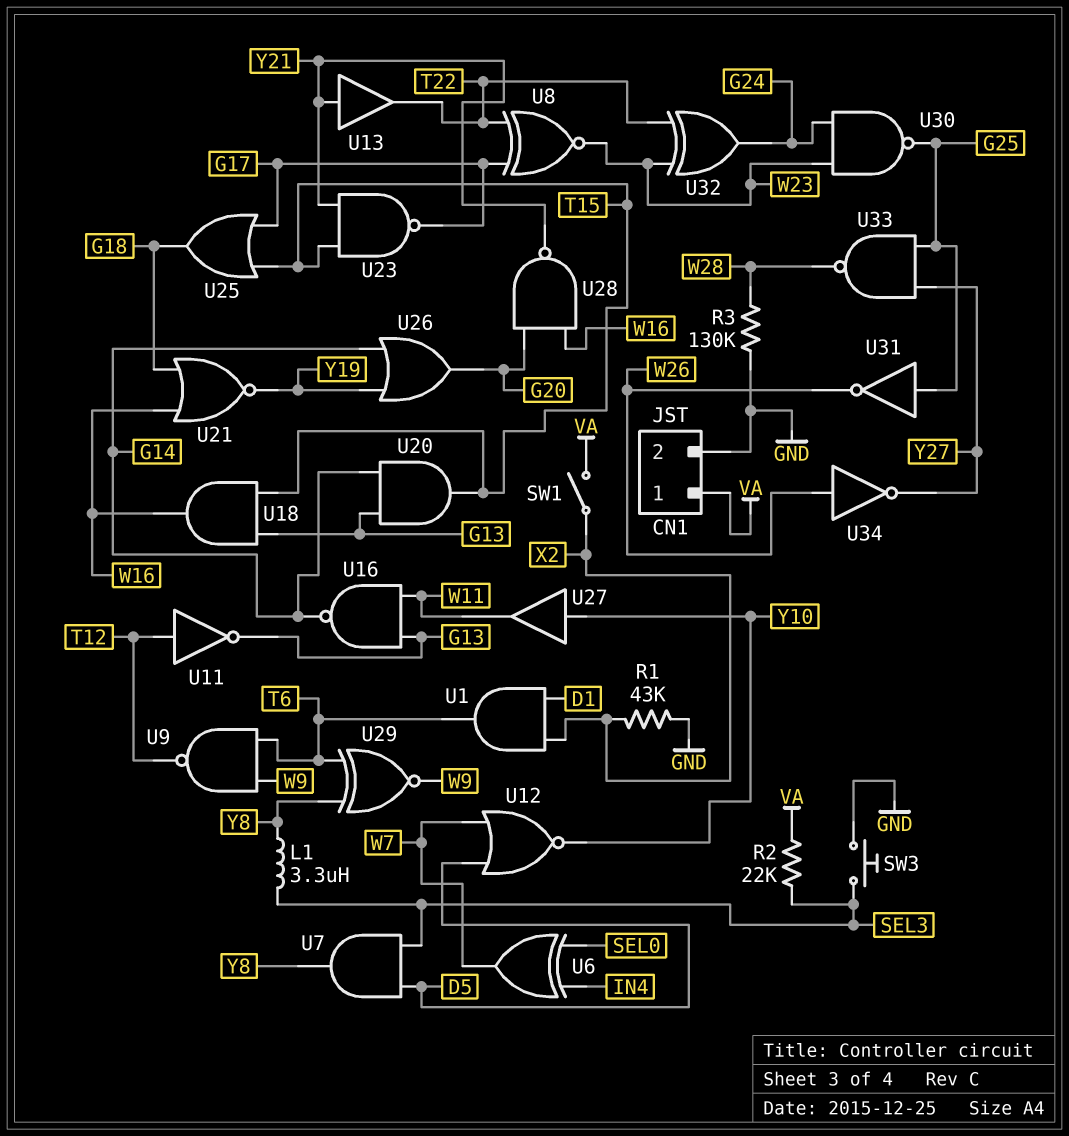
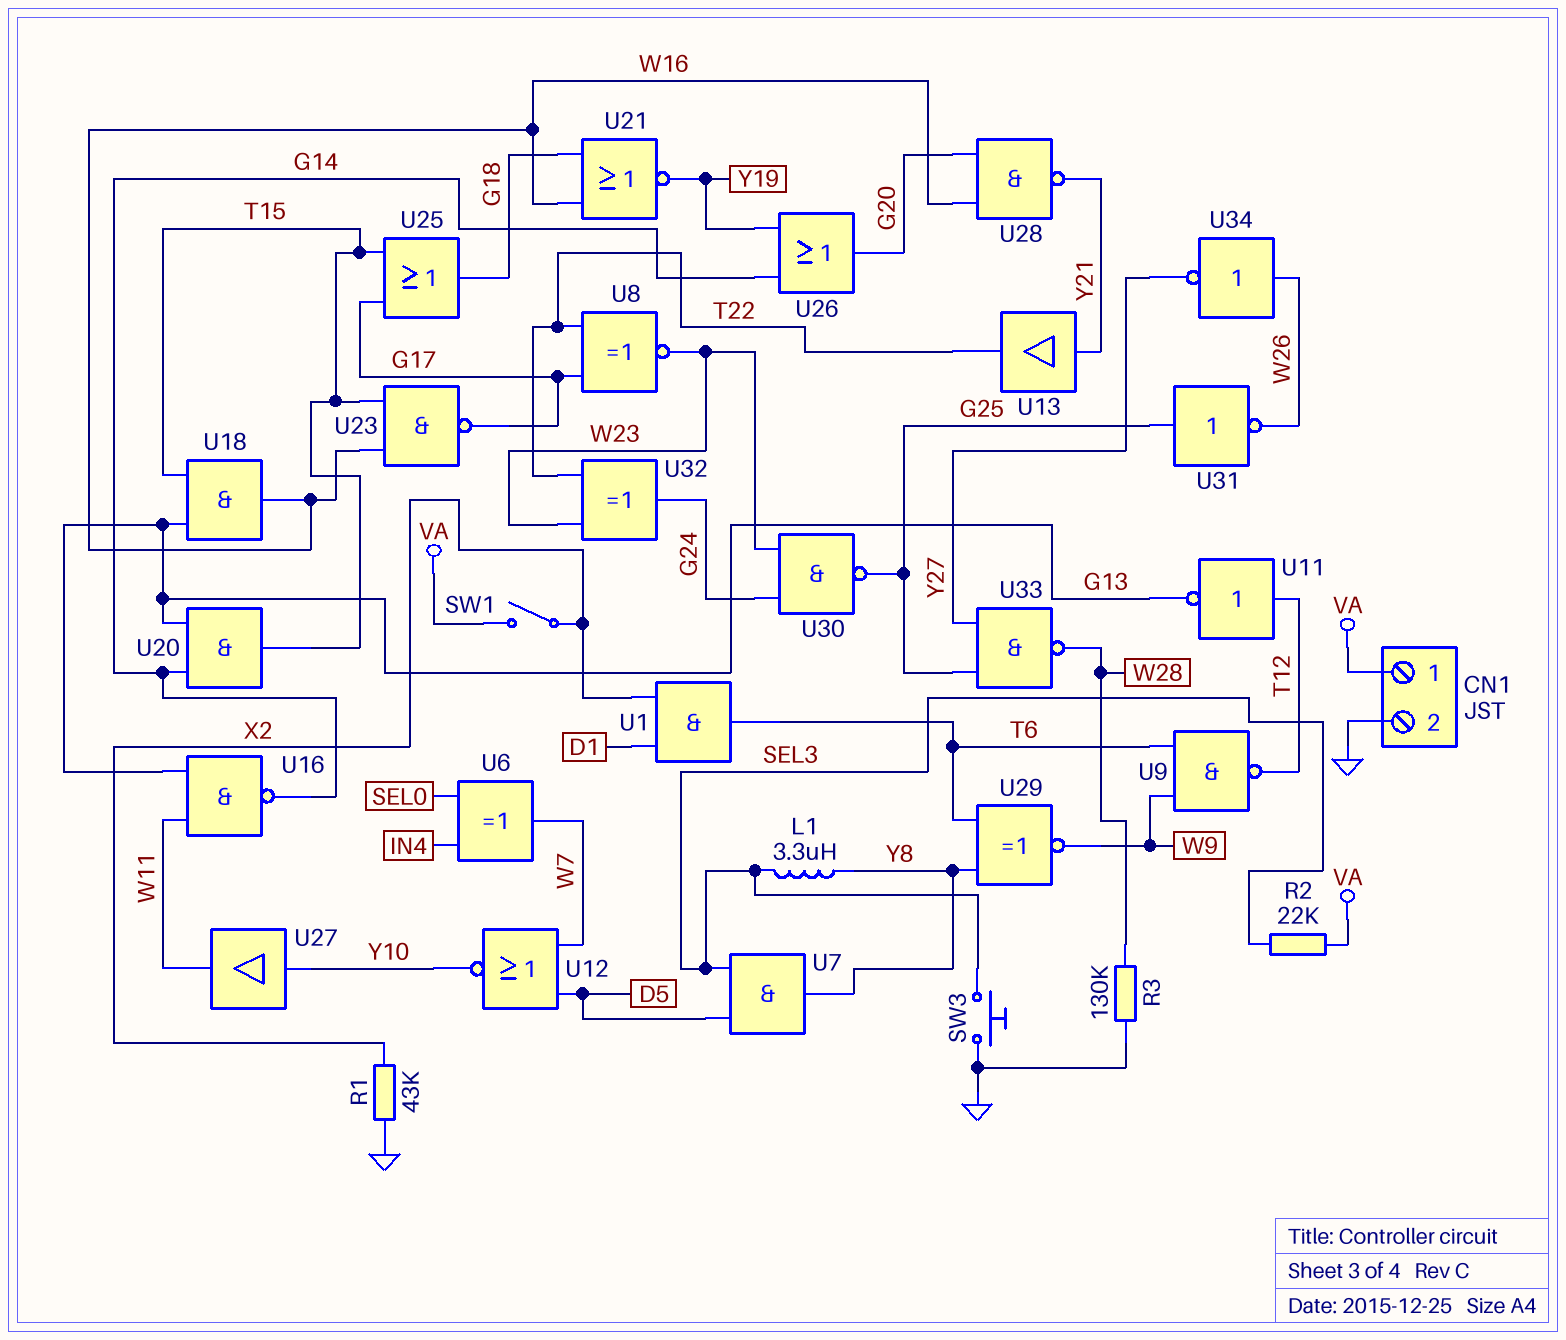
U23: NAND (in T15, in Y21, out G17) -> NAND (in T15, in W16, out G17)

